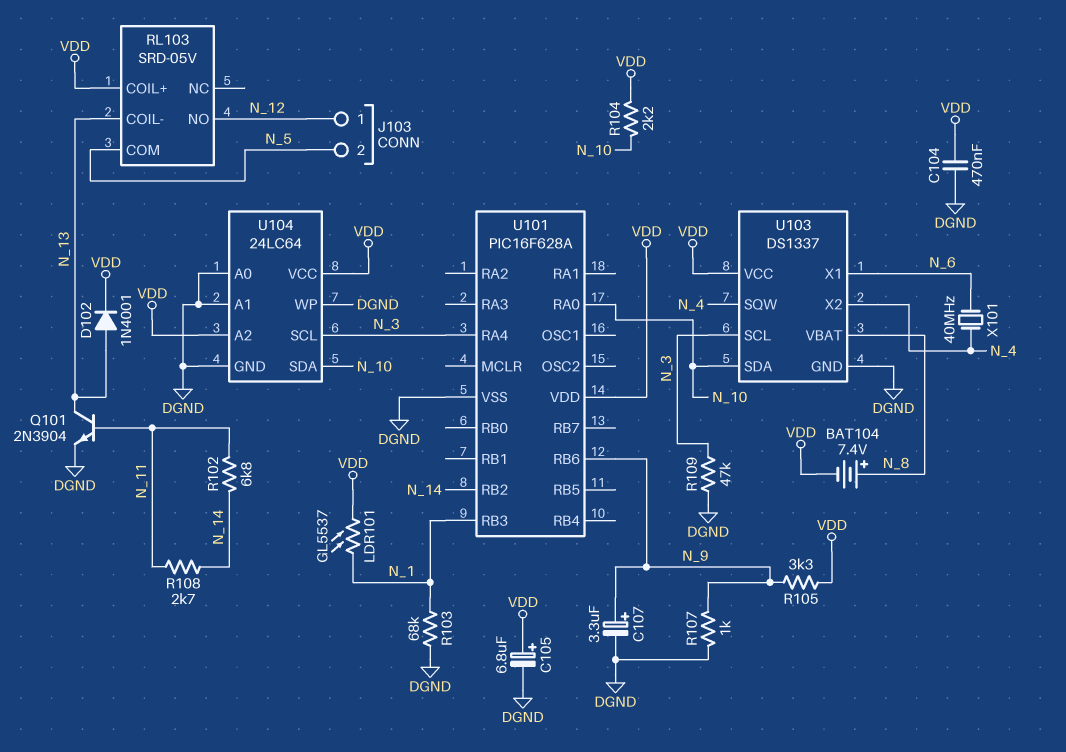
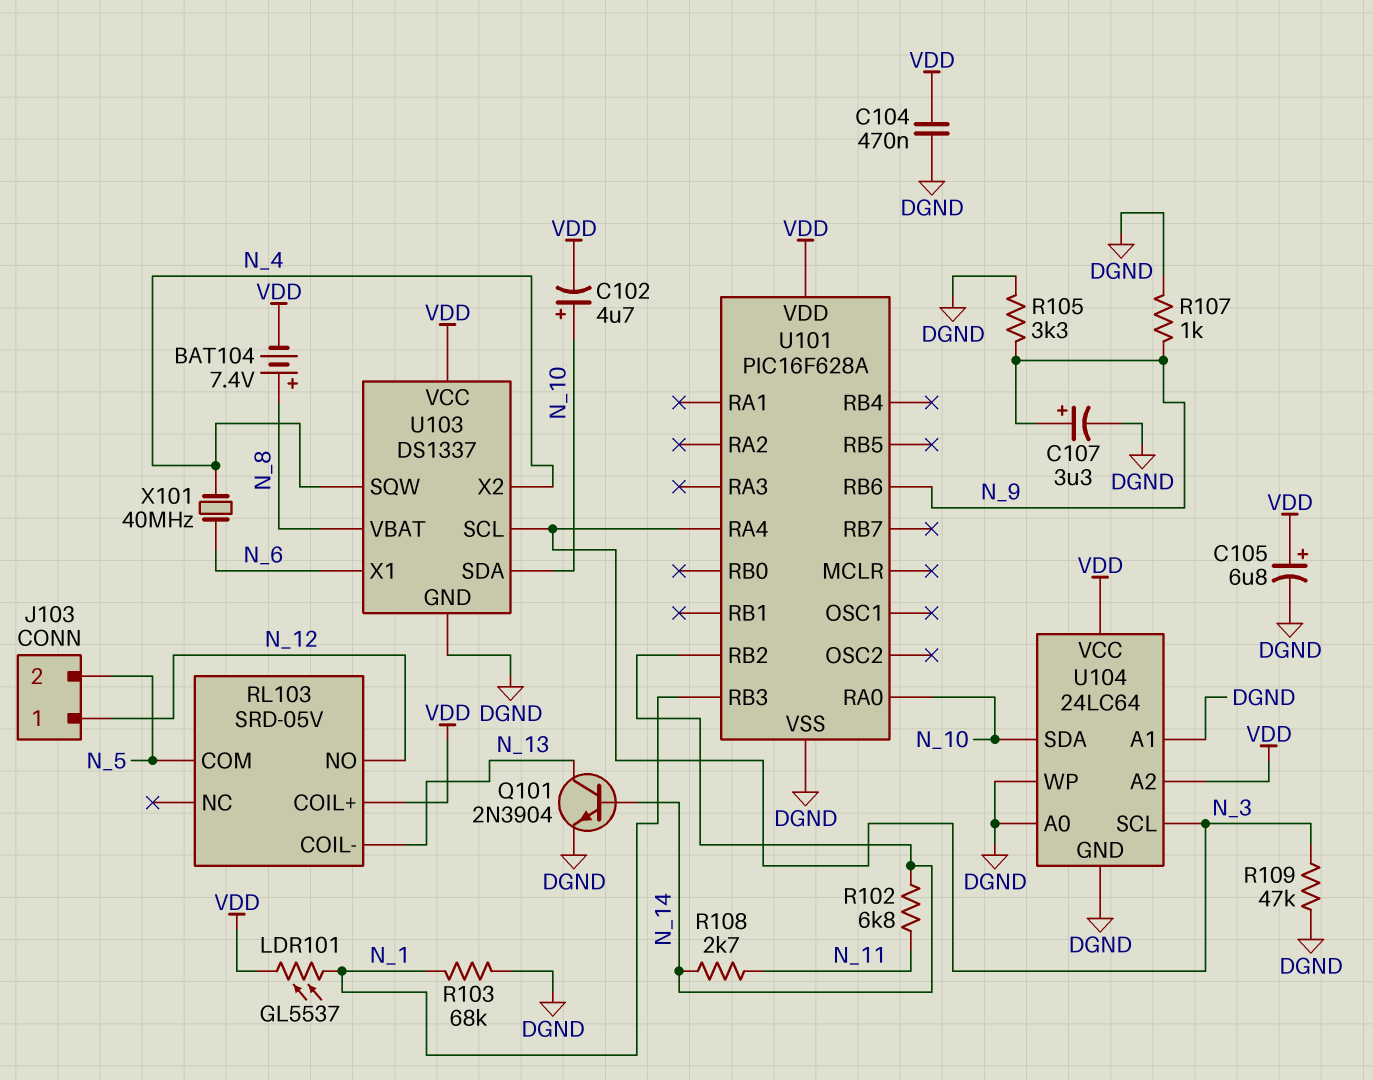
C102: none -> 4.7uF (plus N_10, minus VDD)
D102: diode 1N4001 (A N_13, K VDD) -> none
Q101: NPN 2N3904 (B N_11, C N_13, E DGND) -> NPN 2N3904 (B N_14, C N_13, E DGND)
R104: 2.2k (N_10, VDD) -> none
R105: 3.3k (N_9, VDD) -> 3.3k (DGND, N_9)

